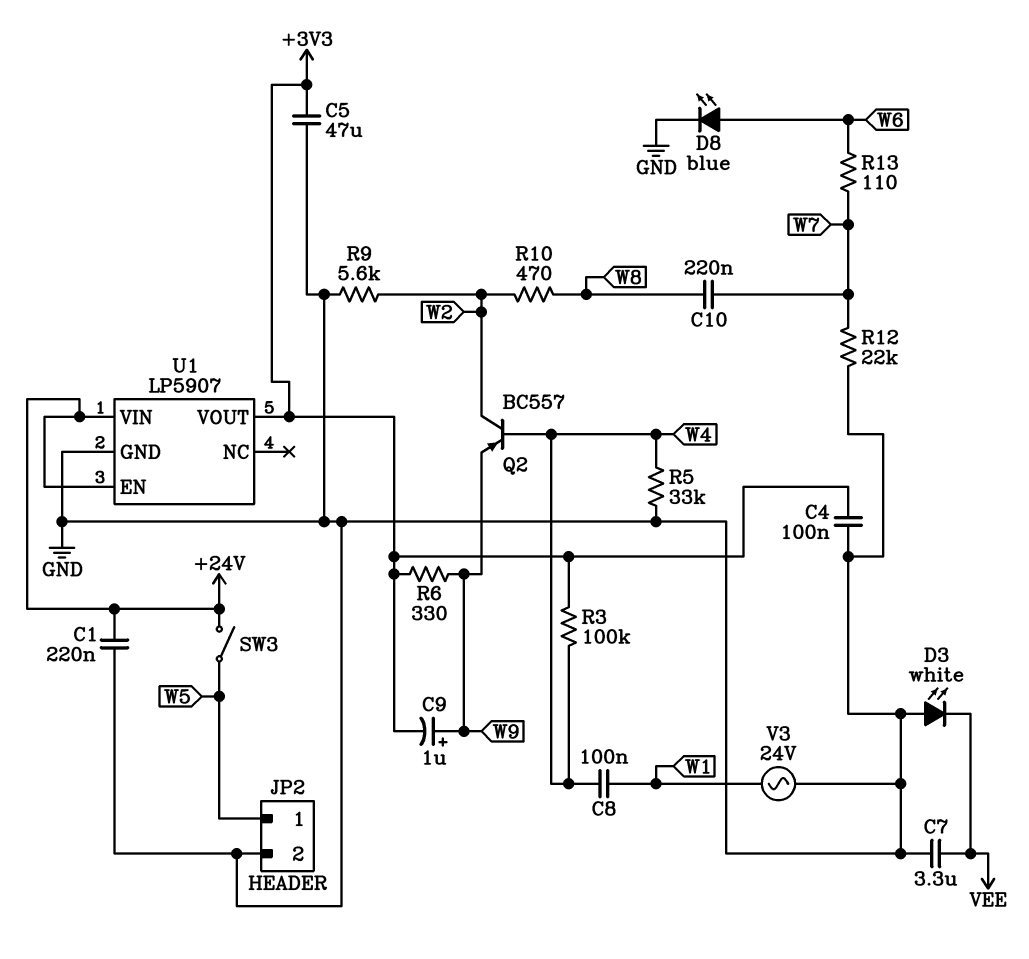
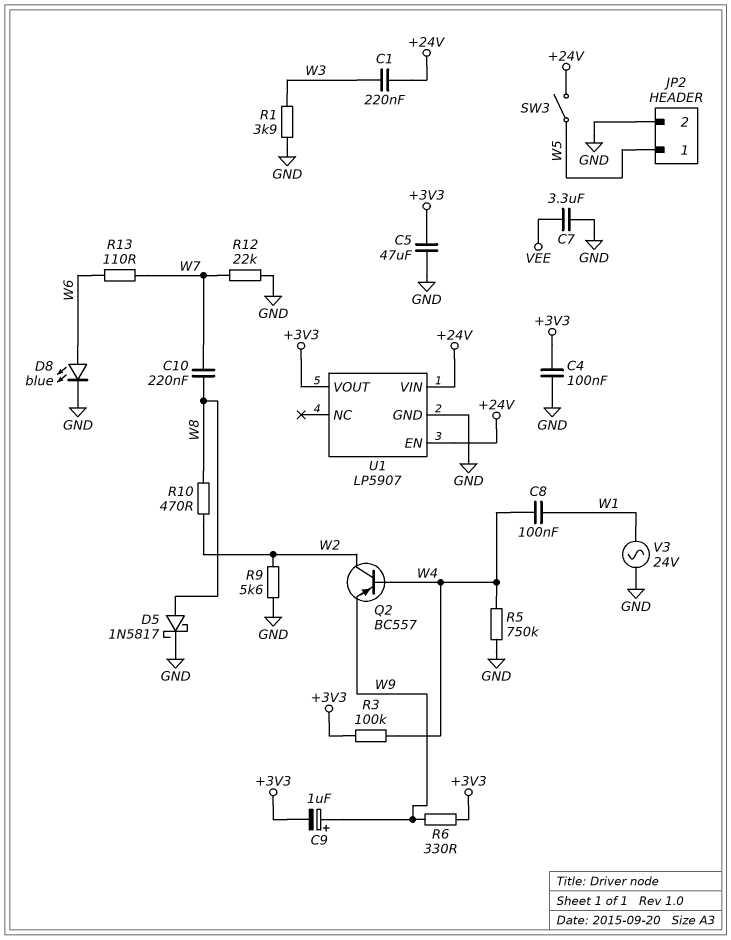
C1: 220nF (+24V, GND) -> 220nF (+24V, W3)
D3: LED white (A GND, K VEE) -> none
D5: none -> schottky 1N5817 (A W8, K GND)
R1: none -> 3.9k (GND, W3)
R5: 33k (GND, W4) -> 750k (GND, W4)

